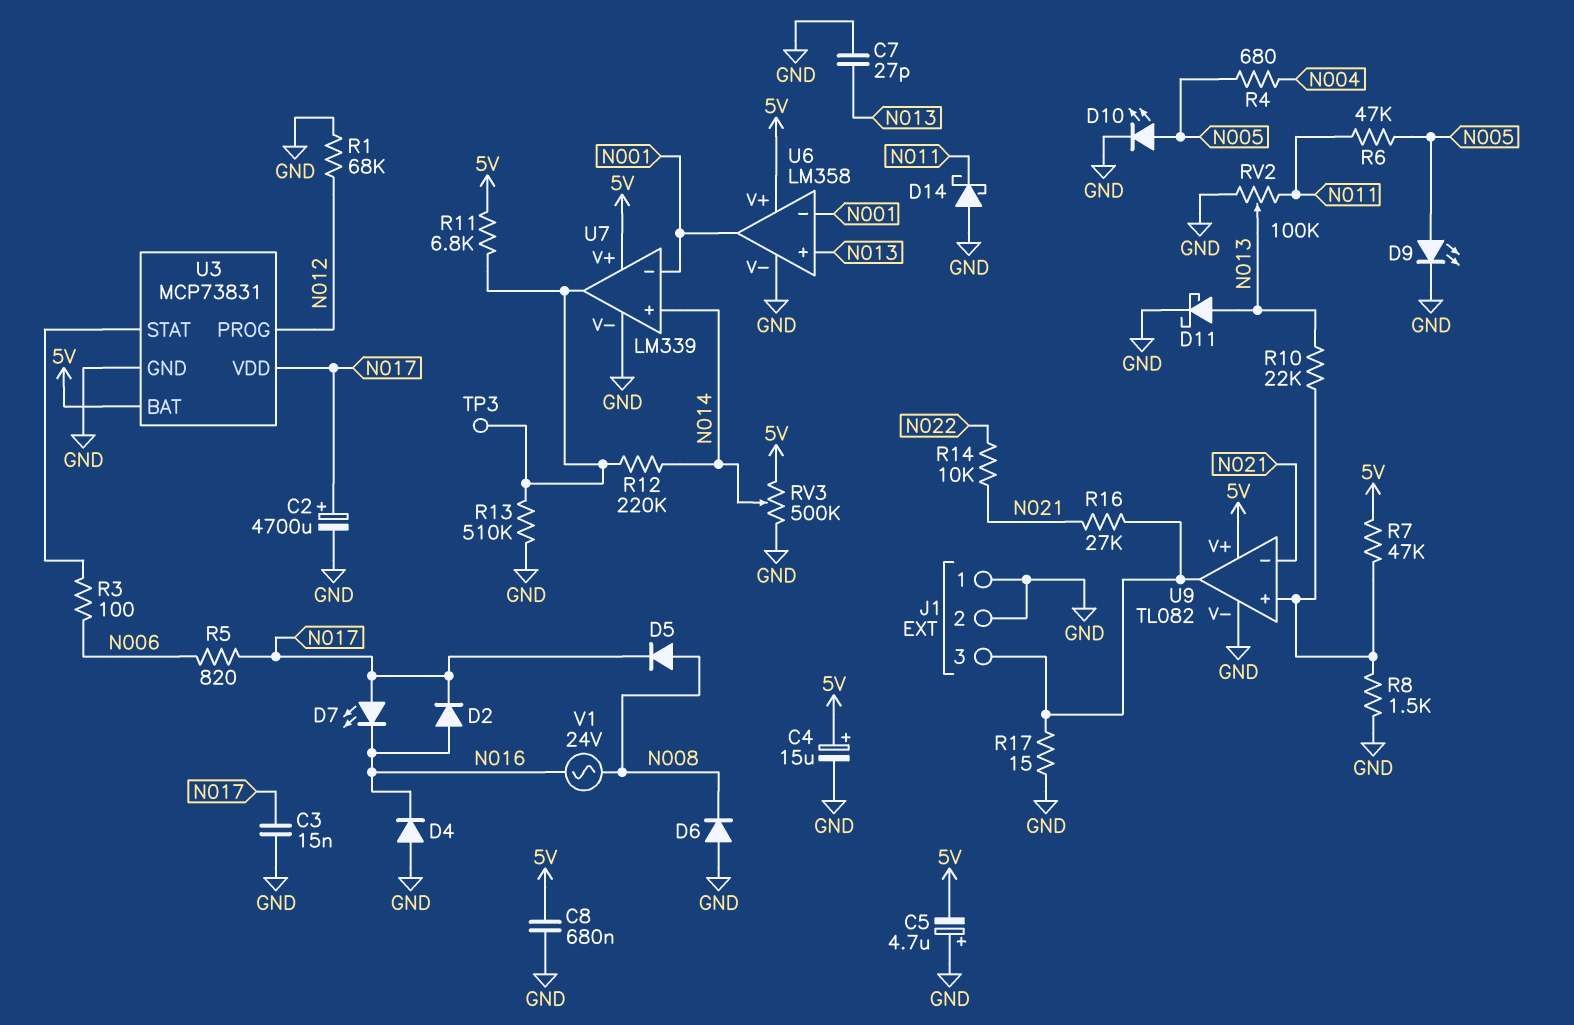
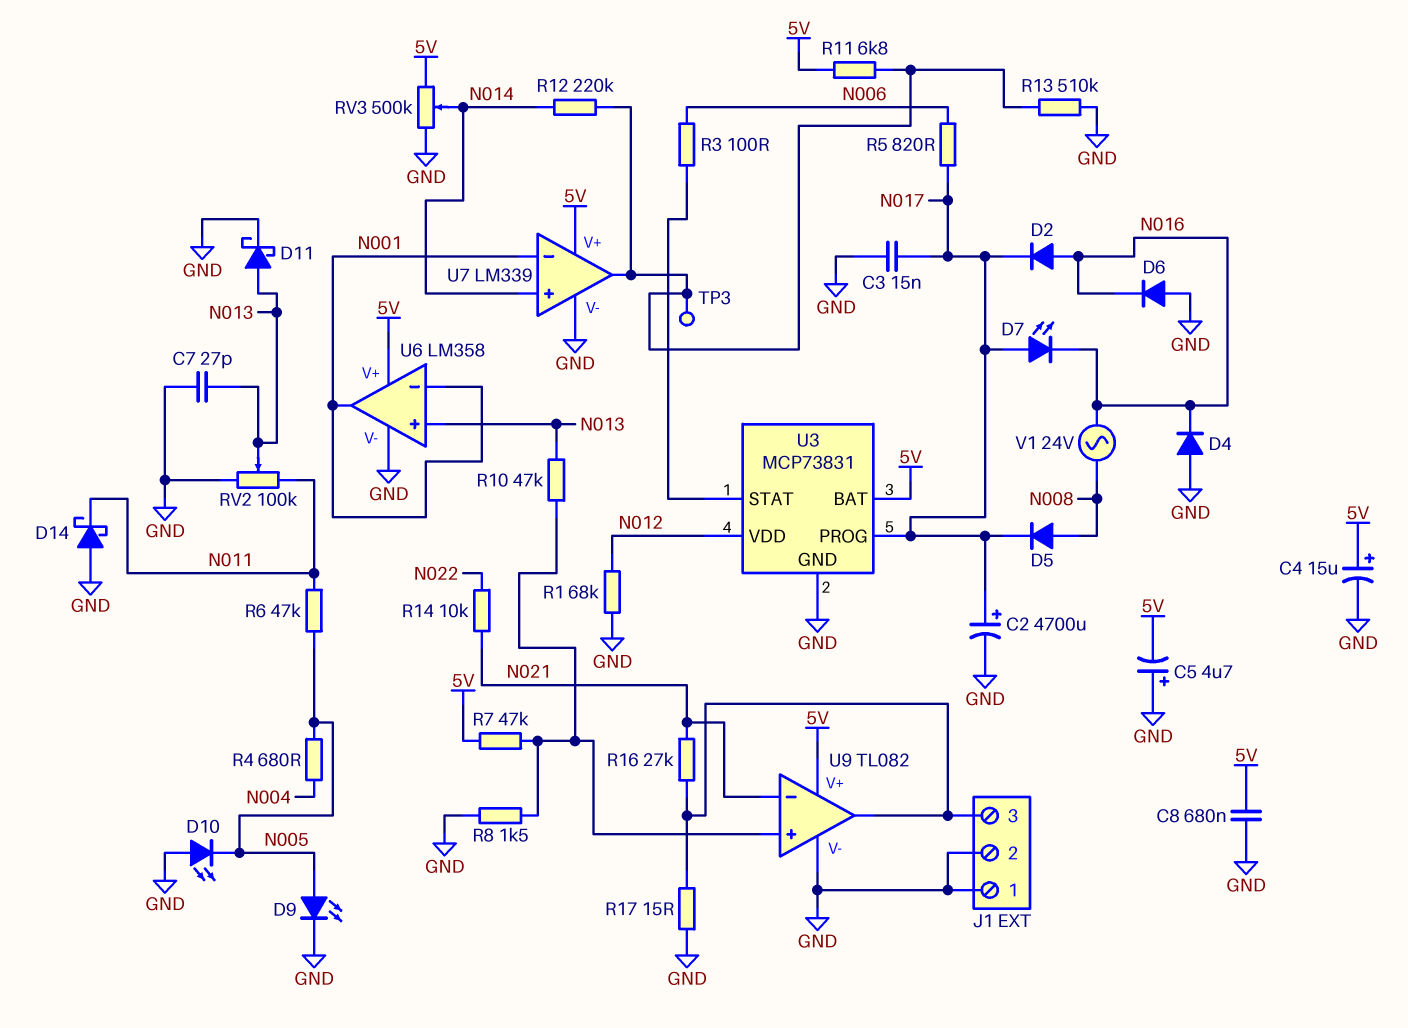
D6: diode (A GND, K N008) -> diode (A GND, K N016)
D10: LED (A N005, K GND) -> LED (A GND, K N005)
R10: 22k (N013, U9/in+) -> 47k (N013, U9/in+)
U3 pin PROG: N012 -> N017
U3 pin VDD: N017 -> N012

